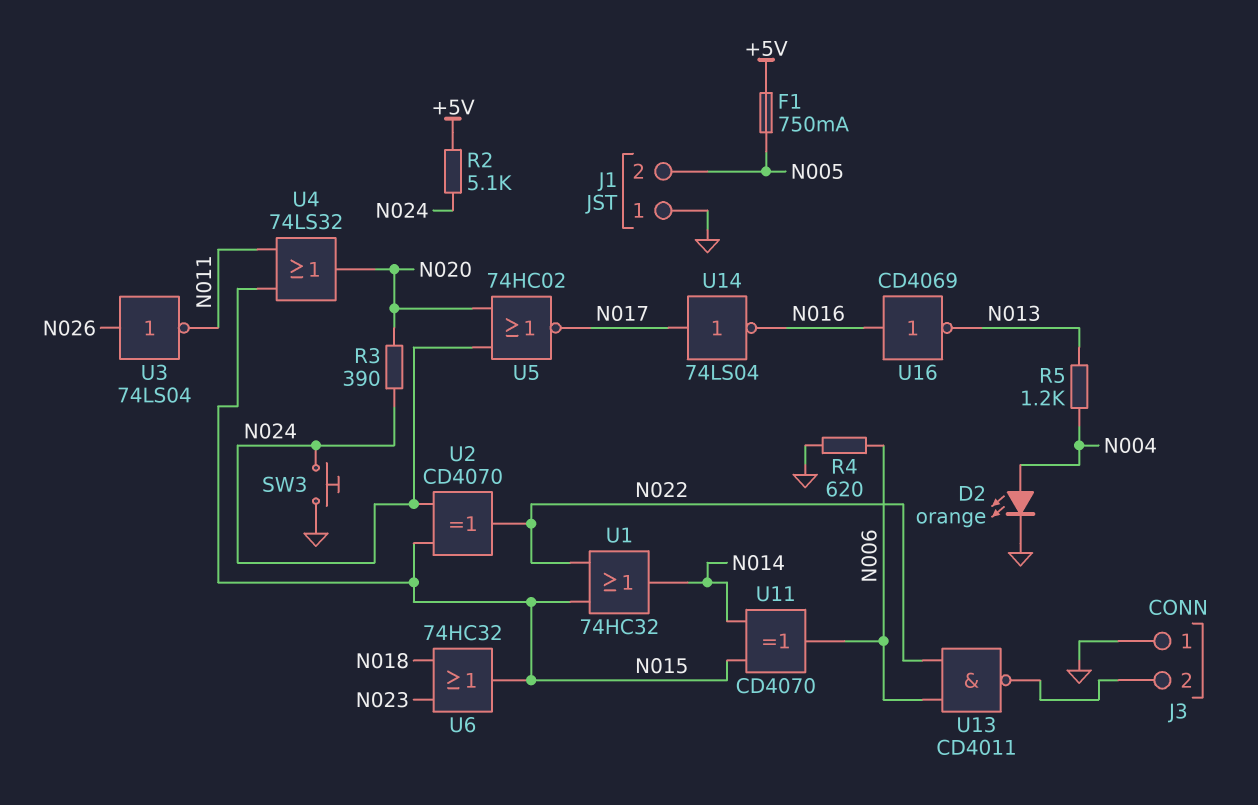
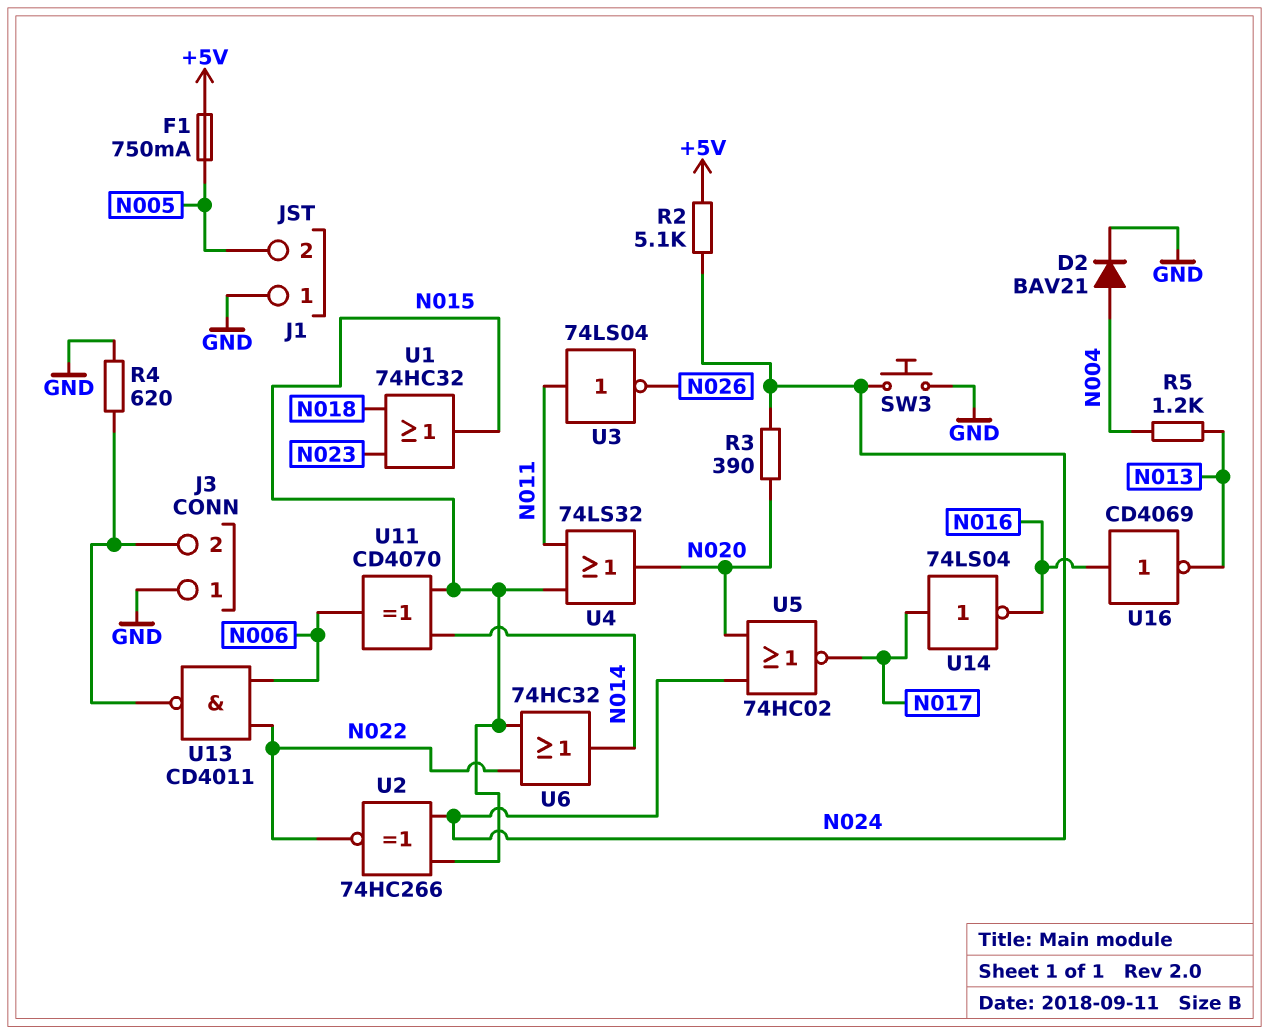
D2: LED orange (A N004, K GND) -> diode BAV21 (A N004, K GND)
R4: 620 (GND, N006) -> 620 (GND, J3/2)
U1: OR 74HC32 (in N015, in N022, out N014) -> OR 74HC32 (in N018, in N023, out N015)
U2: XOR CD4070 (in N015, in N024, out N022) -> XNOR 74HC266 (in N015, in N024, out N022)
U3: NOT 74LS04 (in N026, out N011) -> NOT 74LS04 (in N011, out N026)
U6: OR 74HC32 (in N018, in N023, out N015) -> OR 74HC32 (in N015, in N022, out N014)

